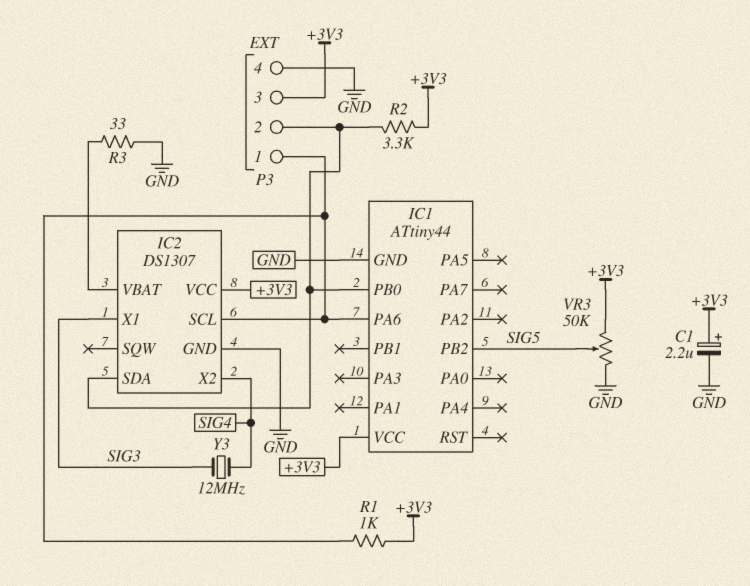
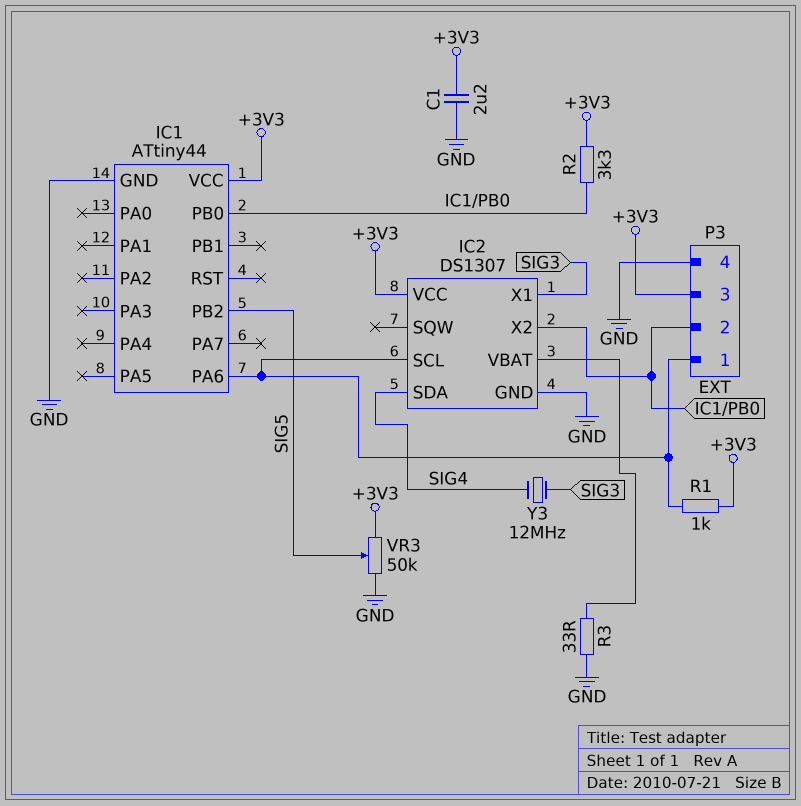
C1: 2.2uF (plus +3V3, minus GND) -> 2.2uF (+3V3, GND)
IC2 pin SDA: IC1/PB0 -> SIG4
IC2 pin X2: SIG4 -> IC1/PB0

